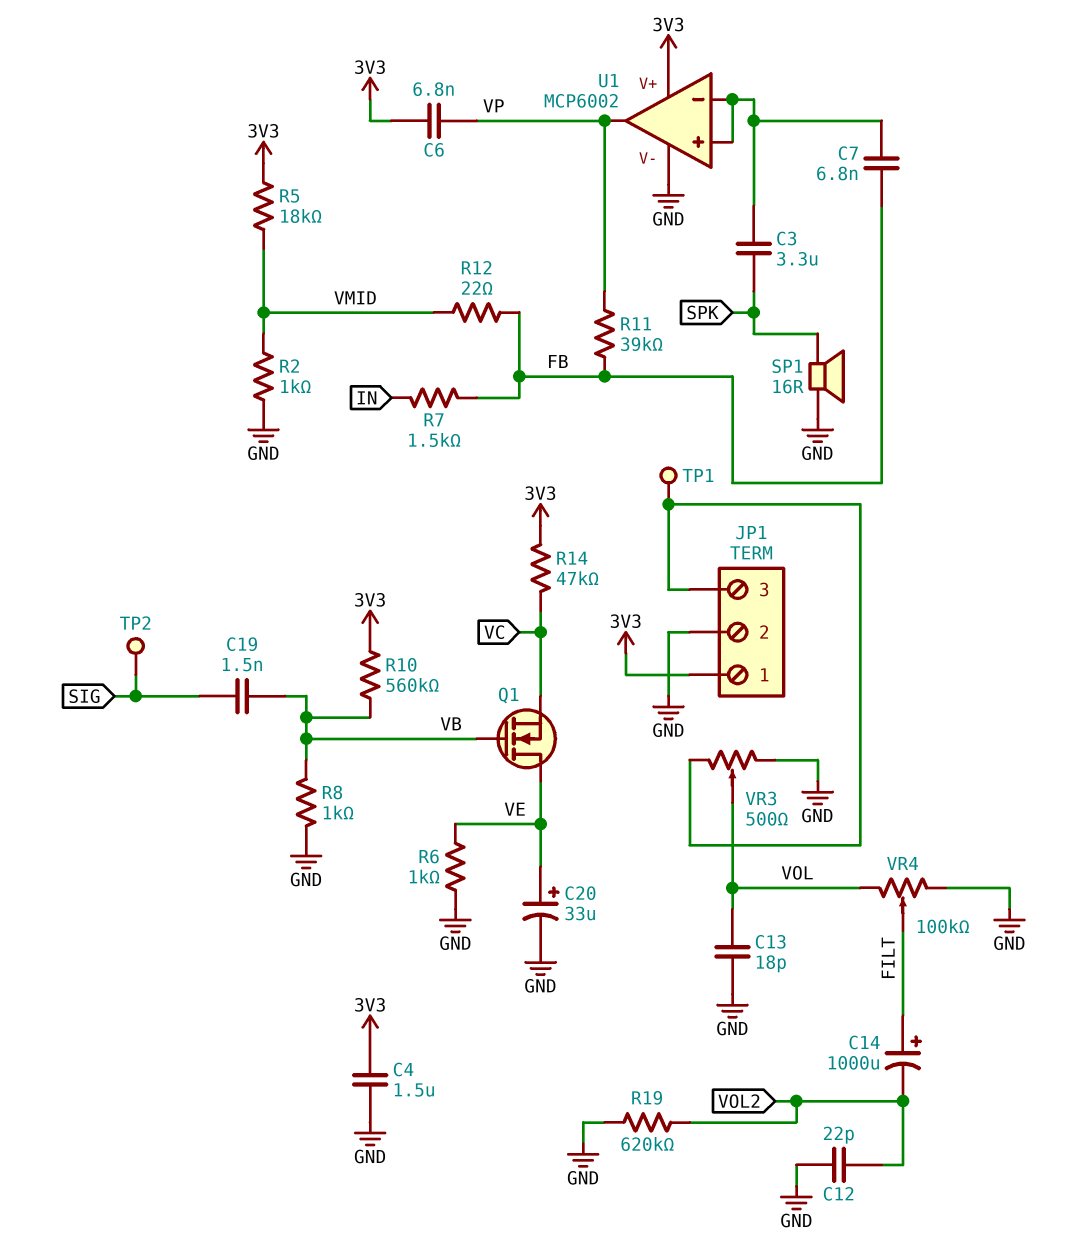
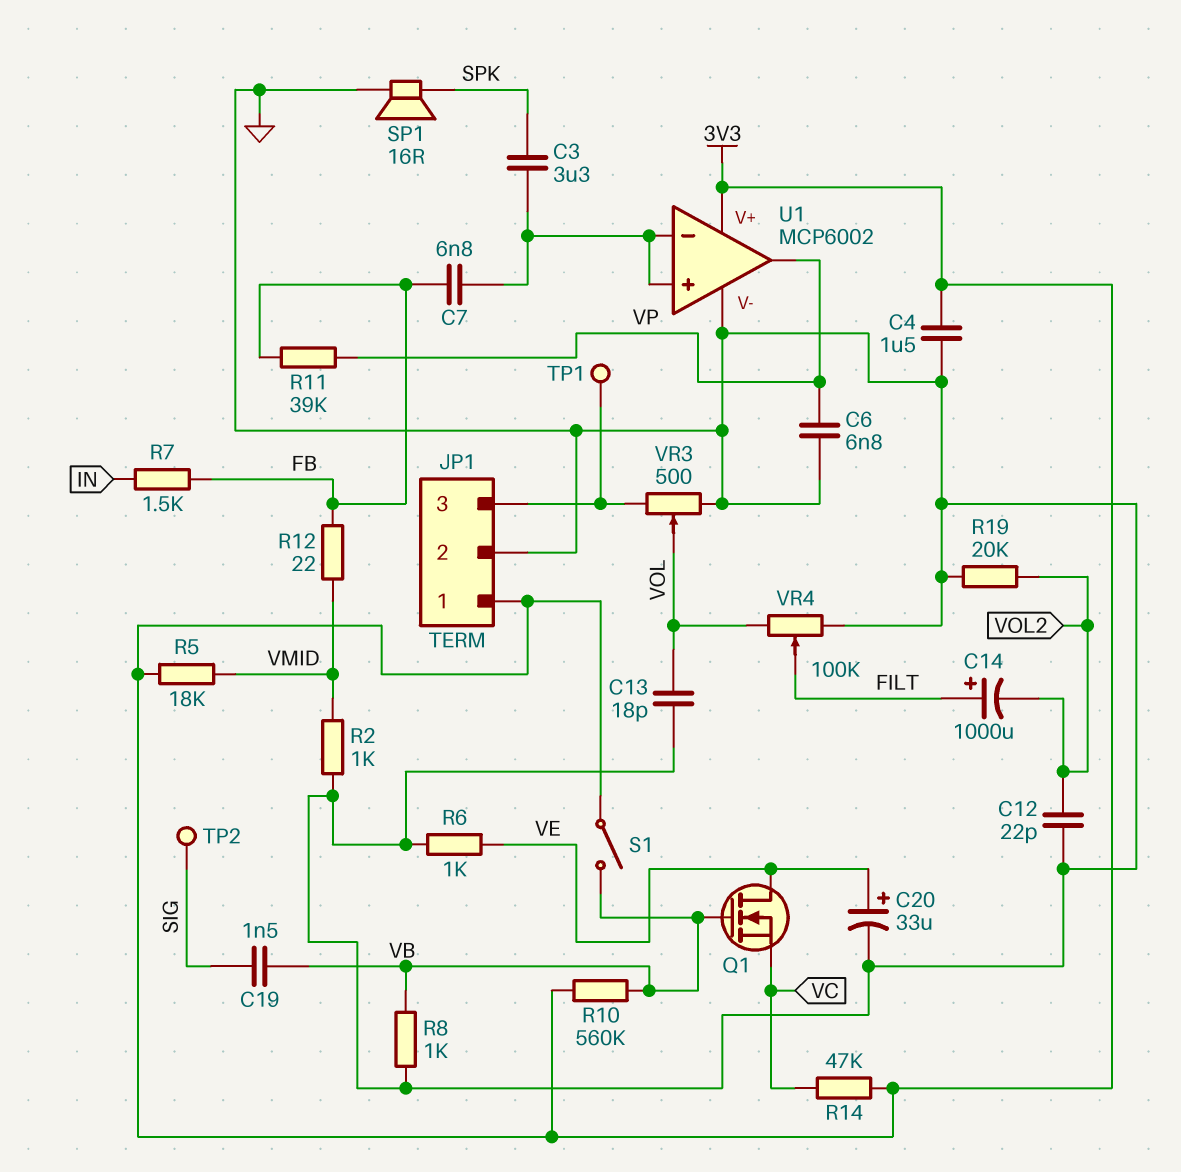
C6: 6.8nF (3V3, VP) -> 6.8nF (GND, VP)
R19: 620k (GND, VOL2) -> 20k (GND, VOL2)
S1: none -> switch (3V3, VB)

